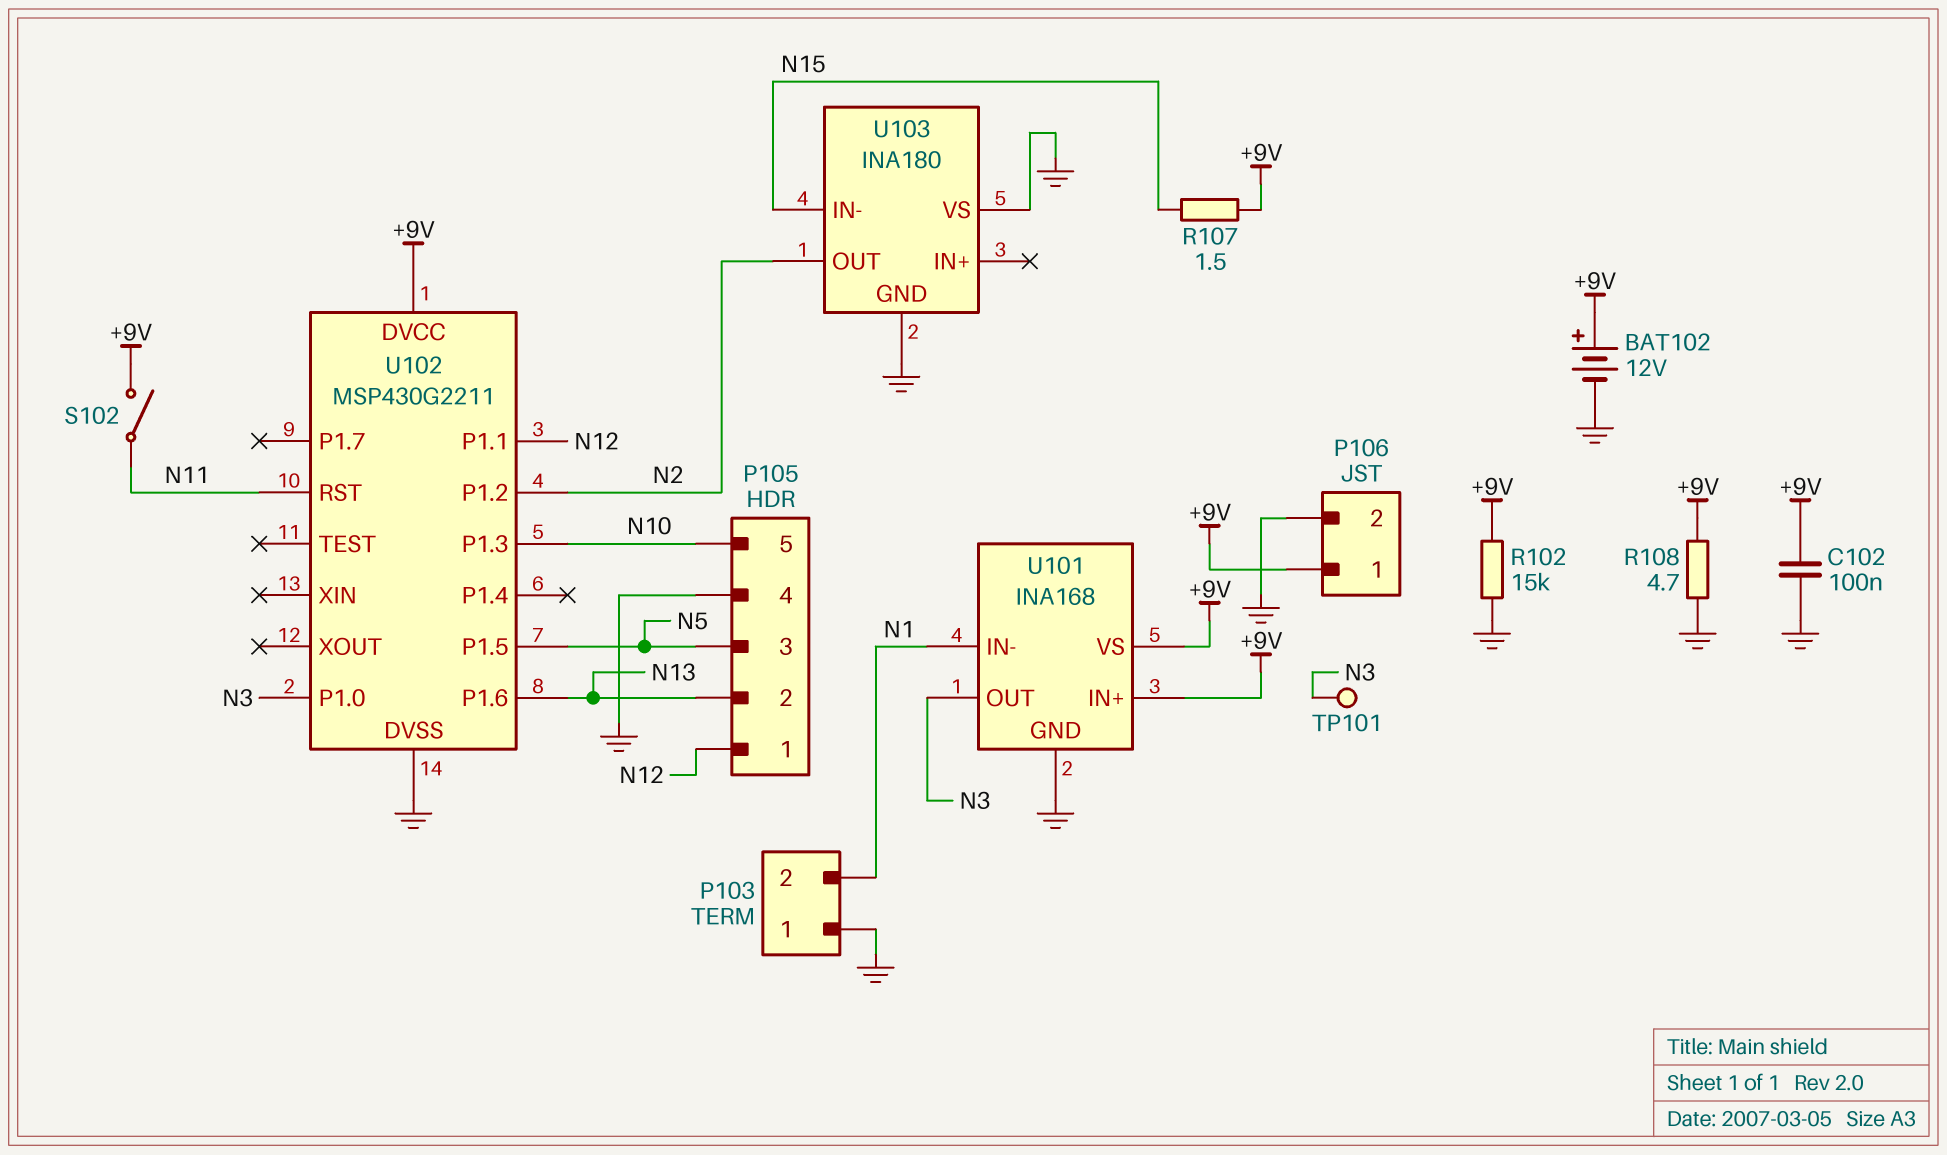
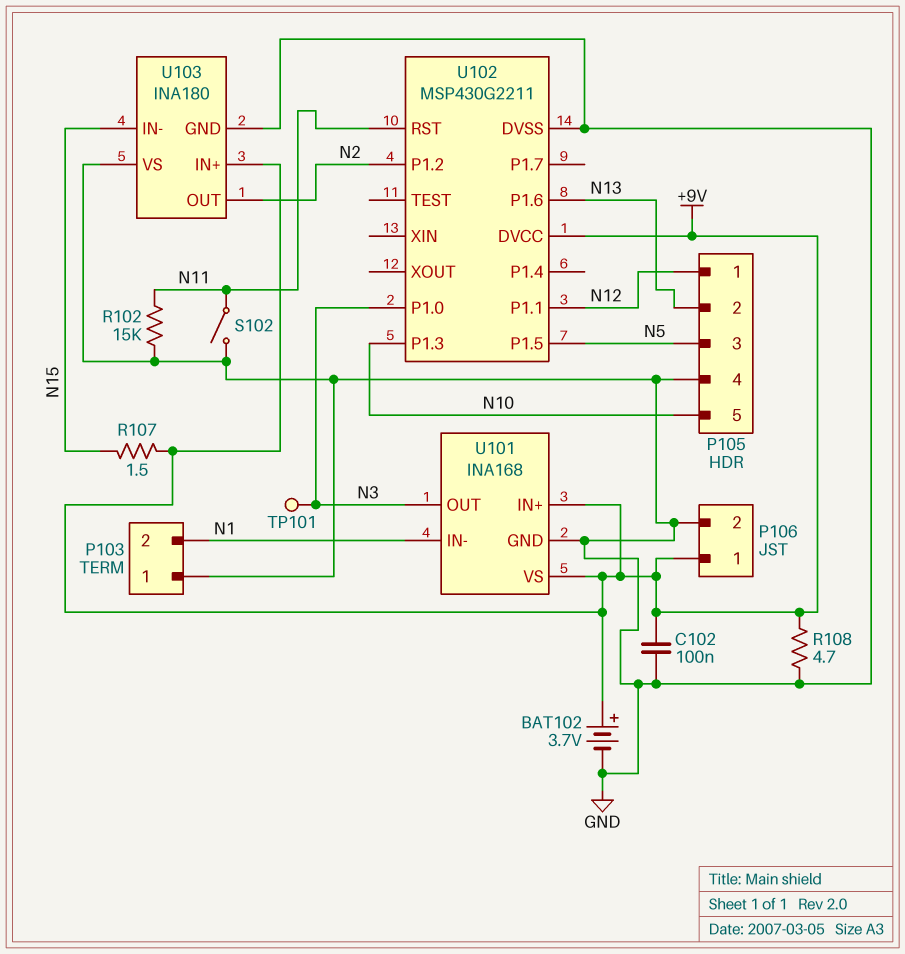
BAT102: 12V (plus +9V, minus GND) -> 3.7V (plus +9V, minus GND)
R102: 15k (+9V, GND) -> 15k (GND, N11)
S102: switch (+9V, N11) -> switch (GND, N11)
U103 pin IN+: none -> +9V

